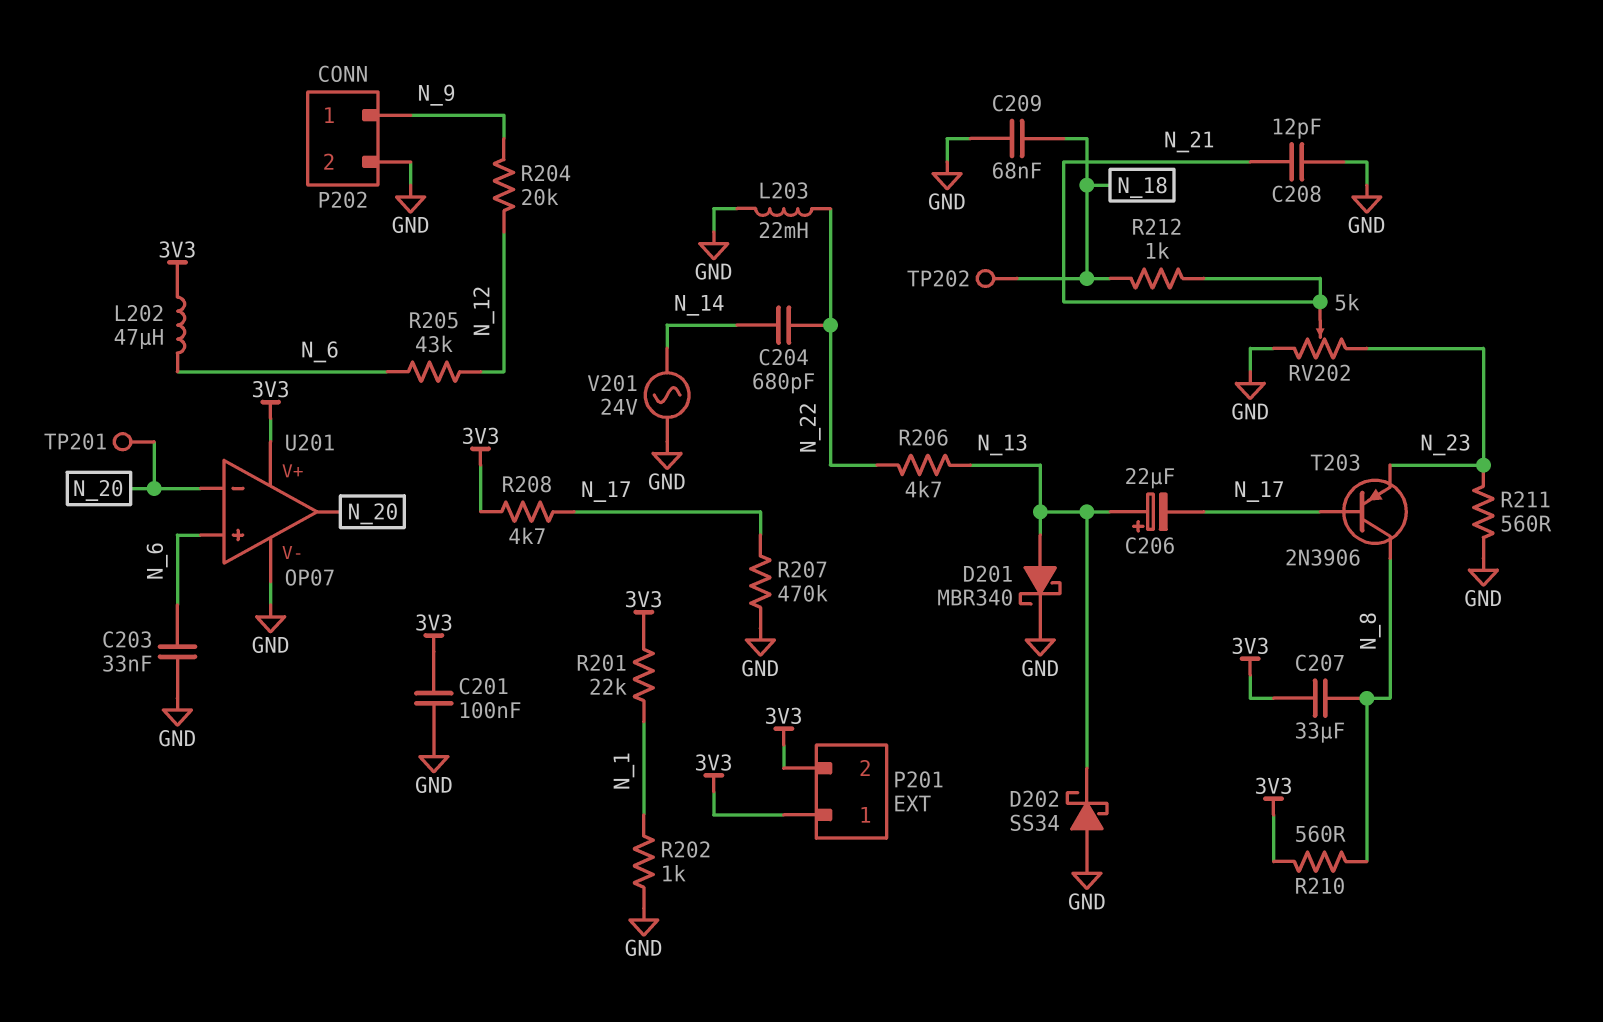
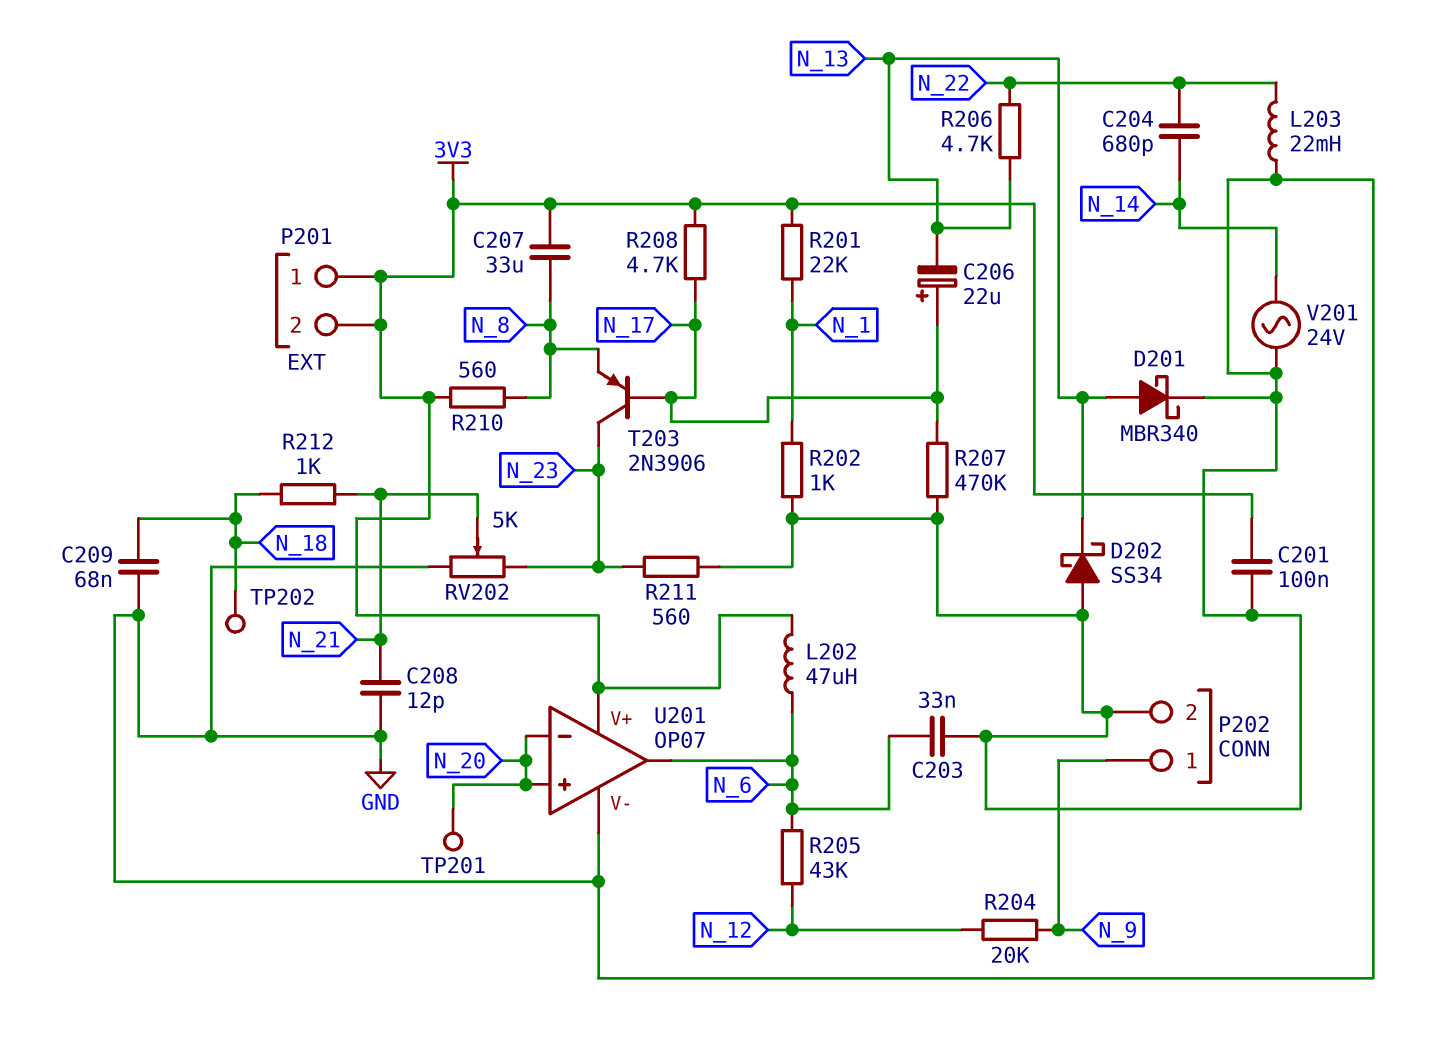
C206: 22uF (plus N_13, minus N_17) -> 22uF (plus N_17, minus N_13)
T203: PNP 2N3906 (B N_17, C N_8, E N_23) -> PNP 2N3906 (B N_17, C N_23, E N_8)
U201 pin in+: N_6 -> N_20
U201 pin out: N_20 -> N_6

